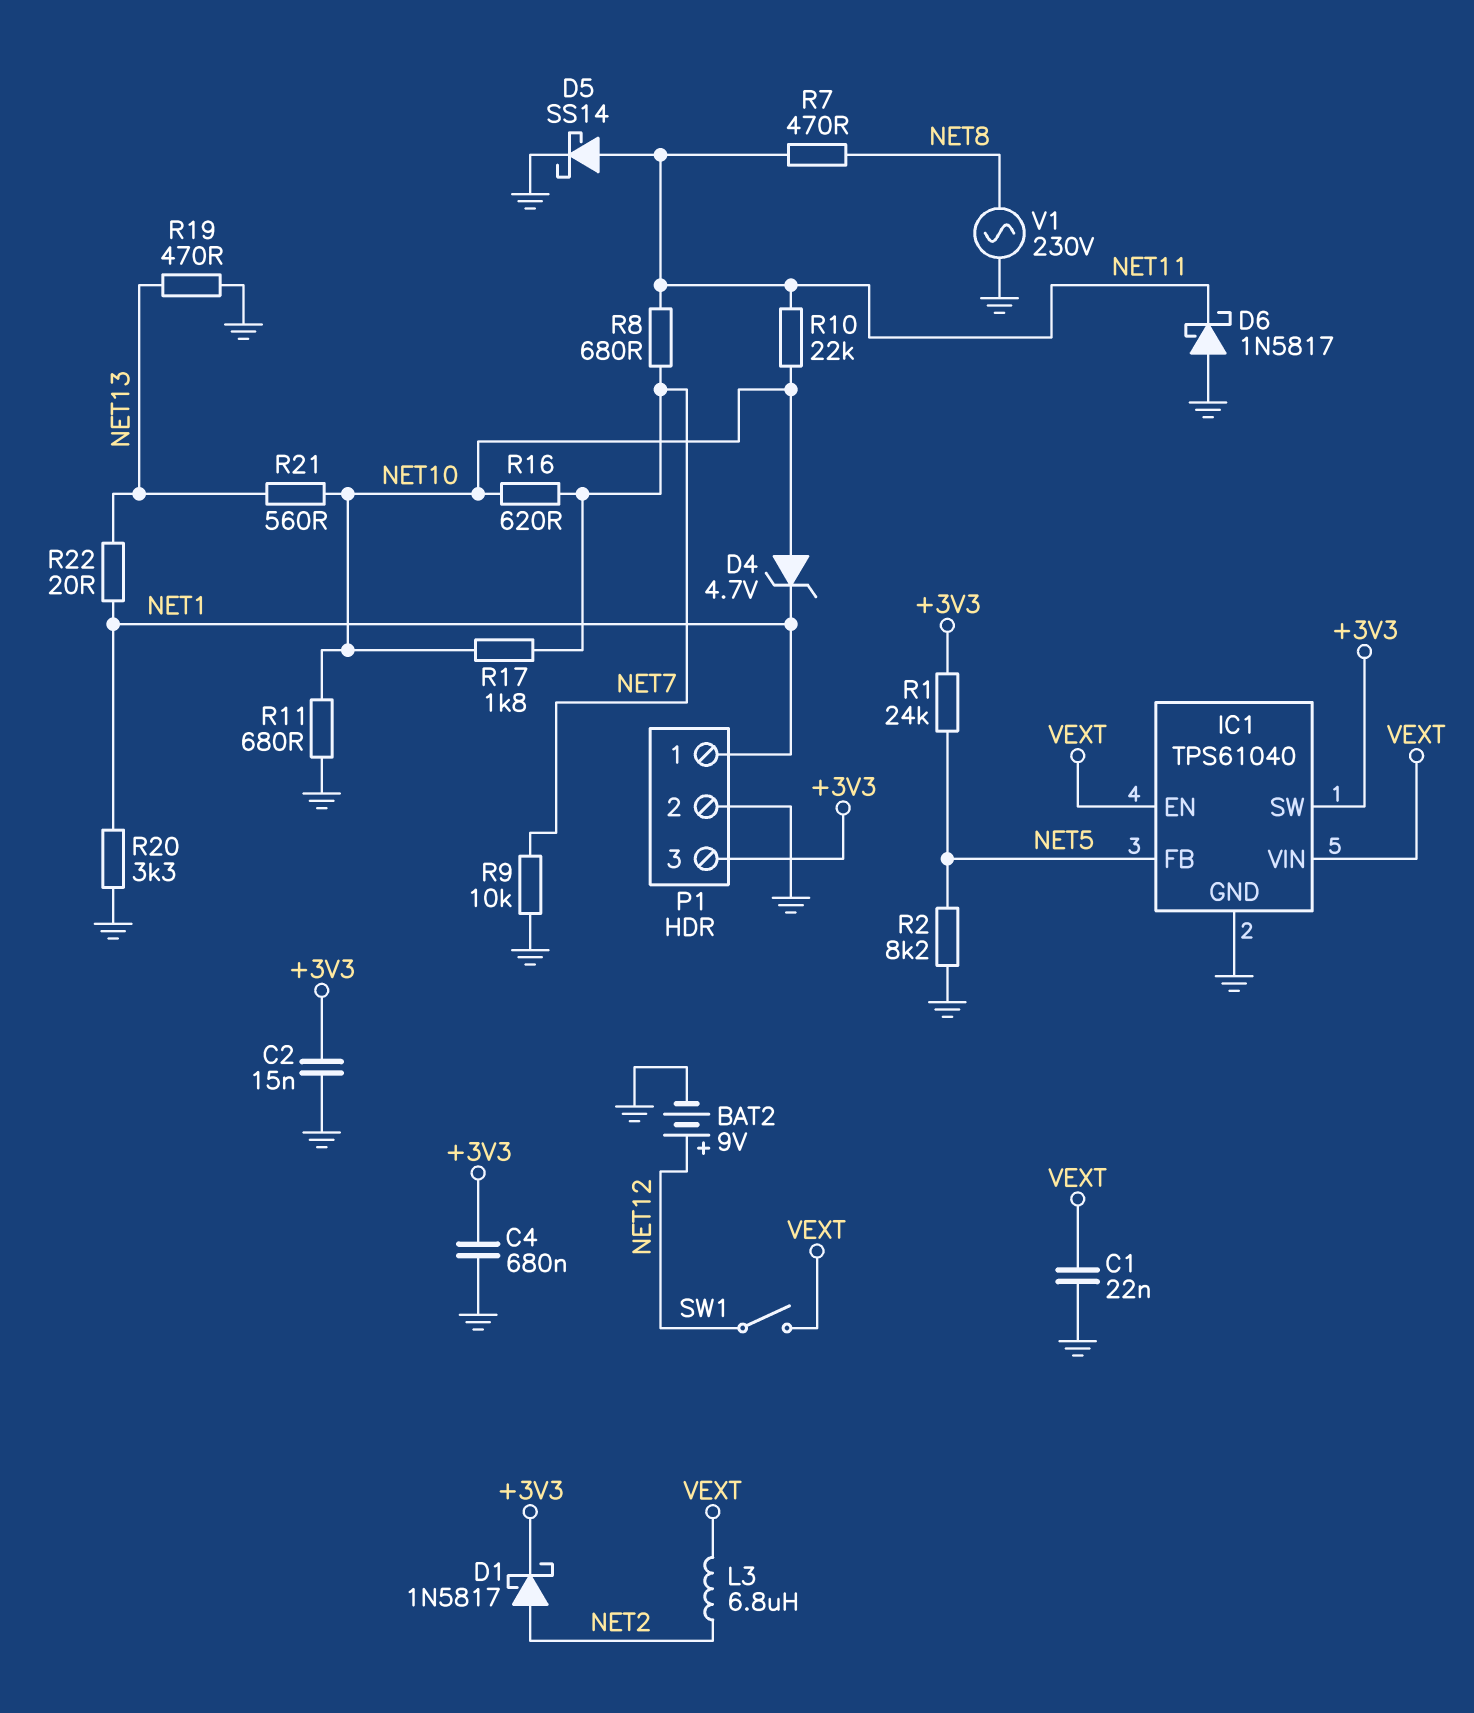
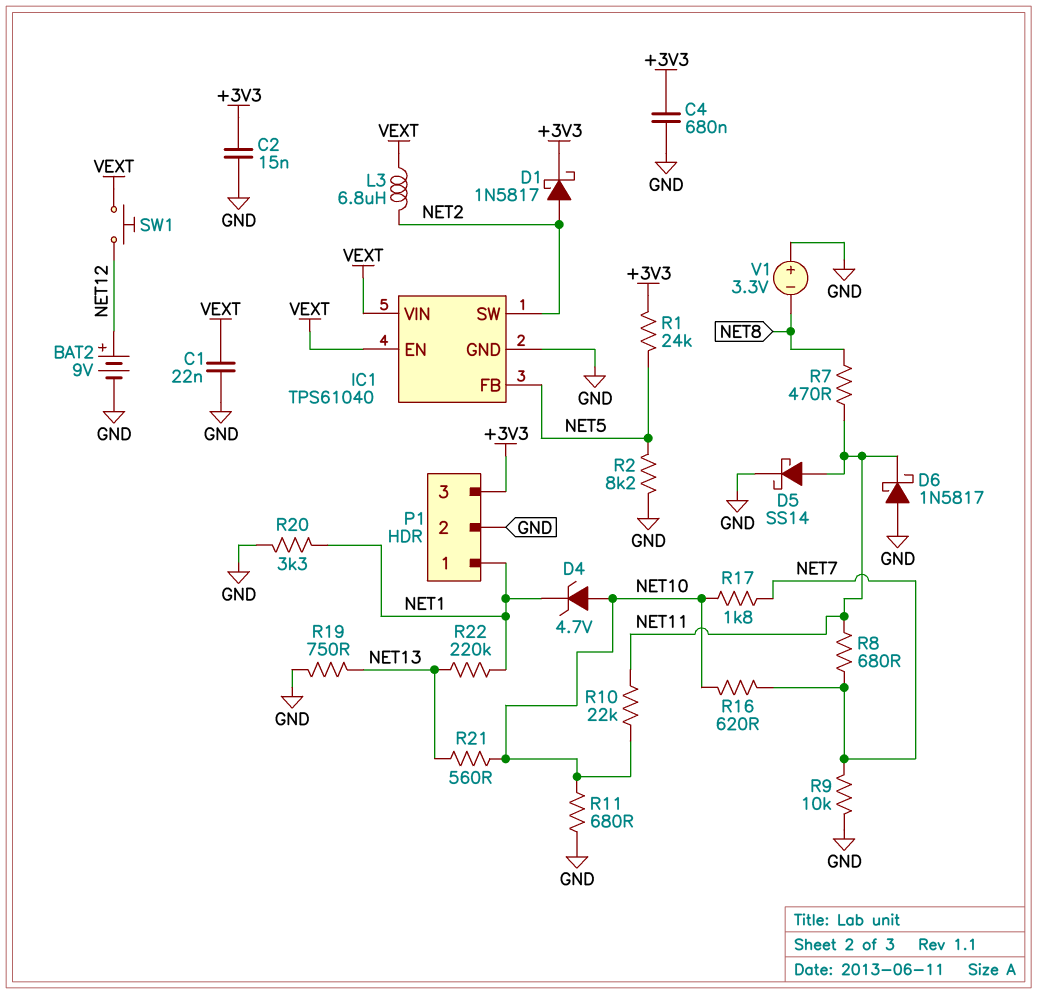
IC1 pin SW: +3V3 -> NET2
R19: 470 (GND, NET13) -> 750 (GND, NET13)
R22: 20 (NET1, NET13) -> 220k (NET1, NET13)
SW1: switch (NET12, VEXT) -> button (NET12, VEXT)
V1: AC 230V (GND, NET8) -> 3.3V (plus GND, minus NET8)

